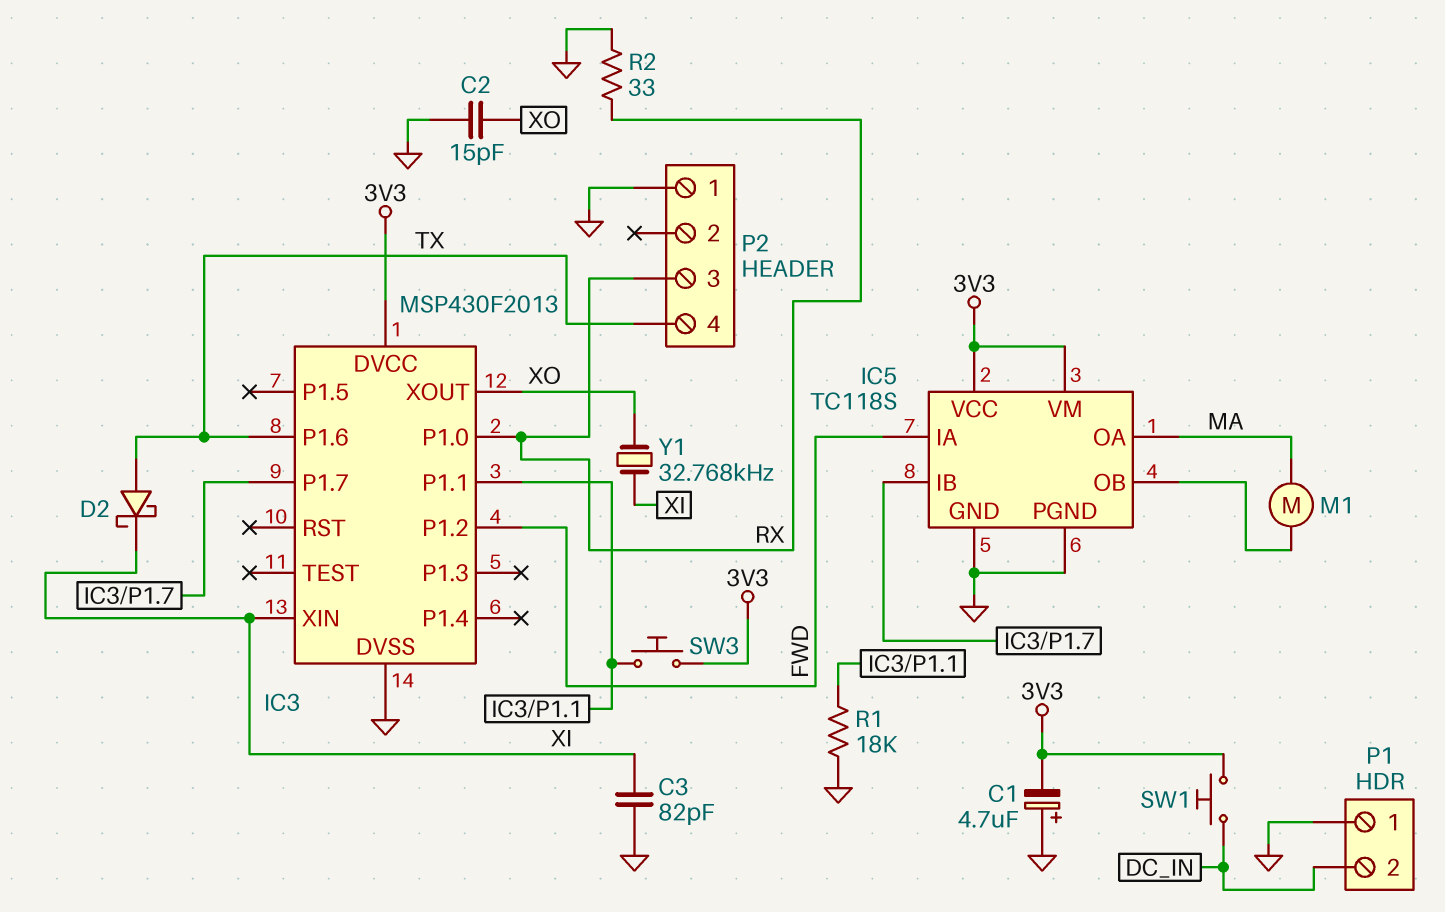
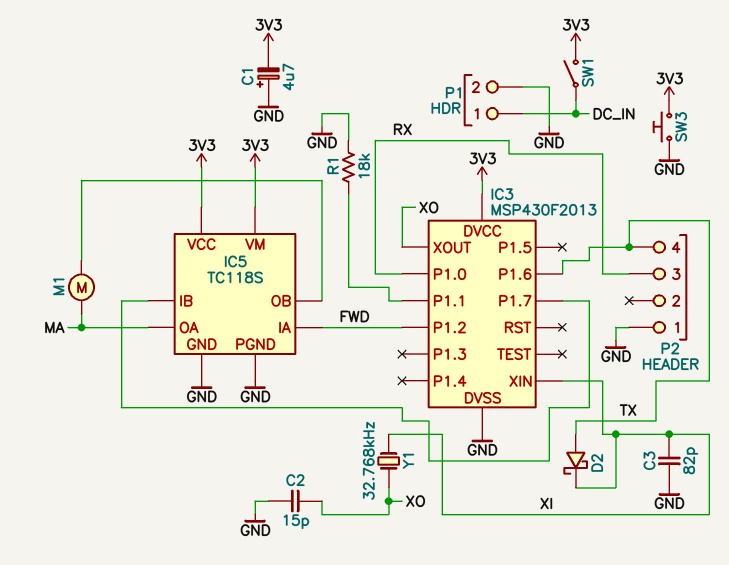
P1 pin 1: GND -> DC_IN
P1 pin 2: DC_IN -> GND
R2: 33 (GND, RX) -> none
SW1: button (3V3, DC_IN) -> switch (3V3, DC_IN)
SW3: button (3V3, IC3/P1.1) -> button (3V3, GND)

